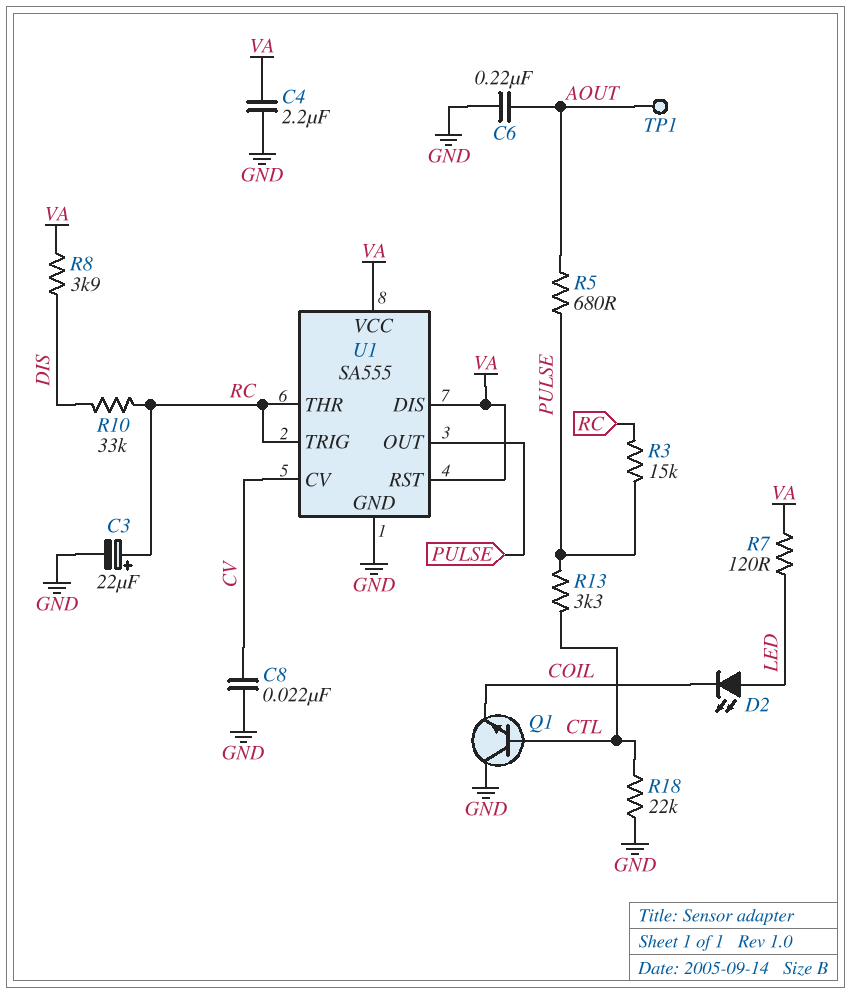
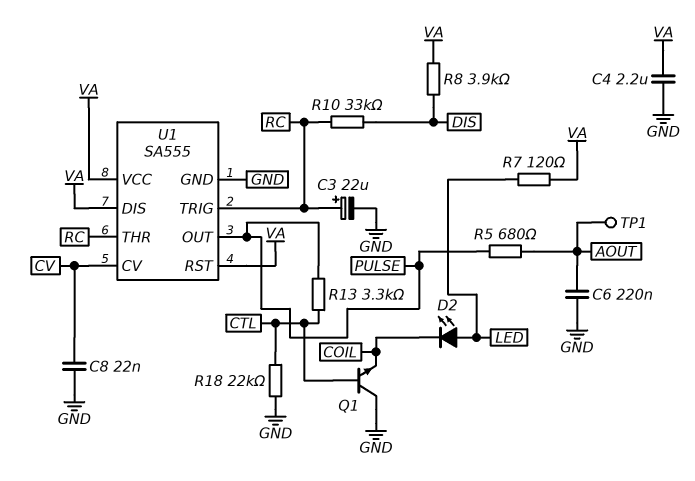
R3: 15k (PULSE, RC) -> none

